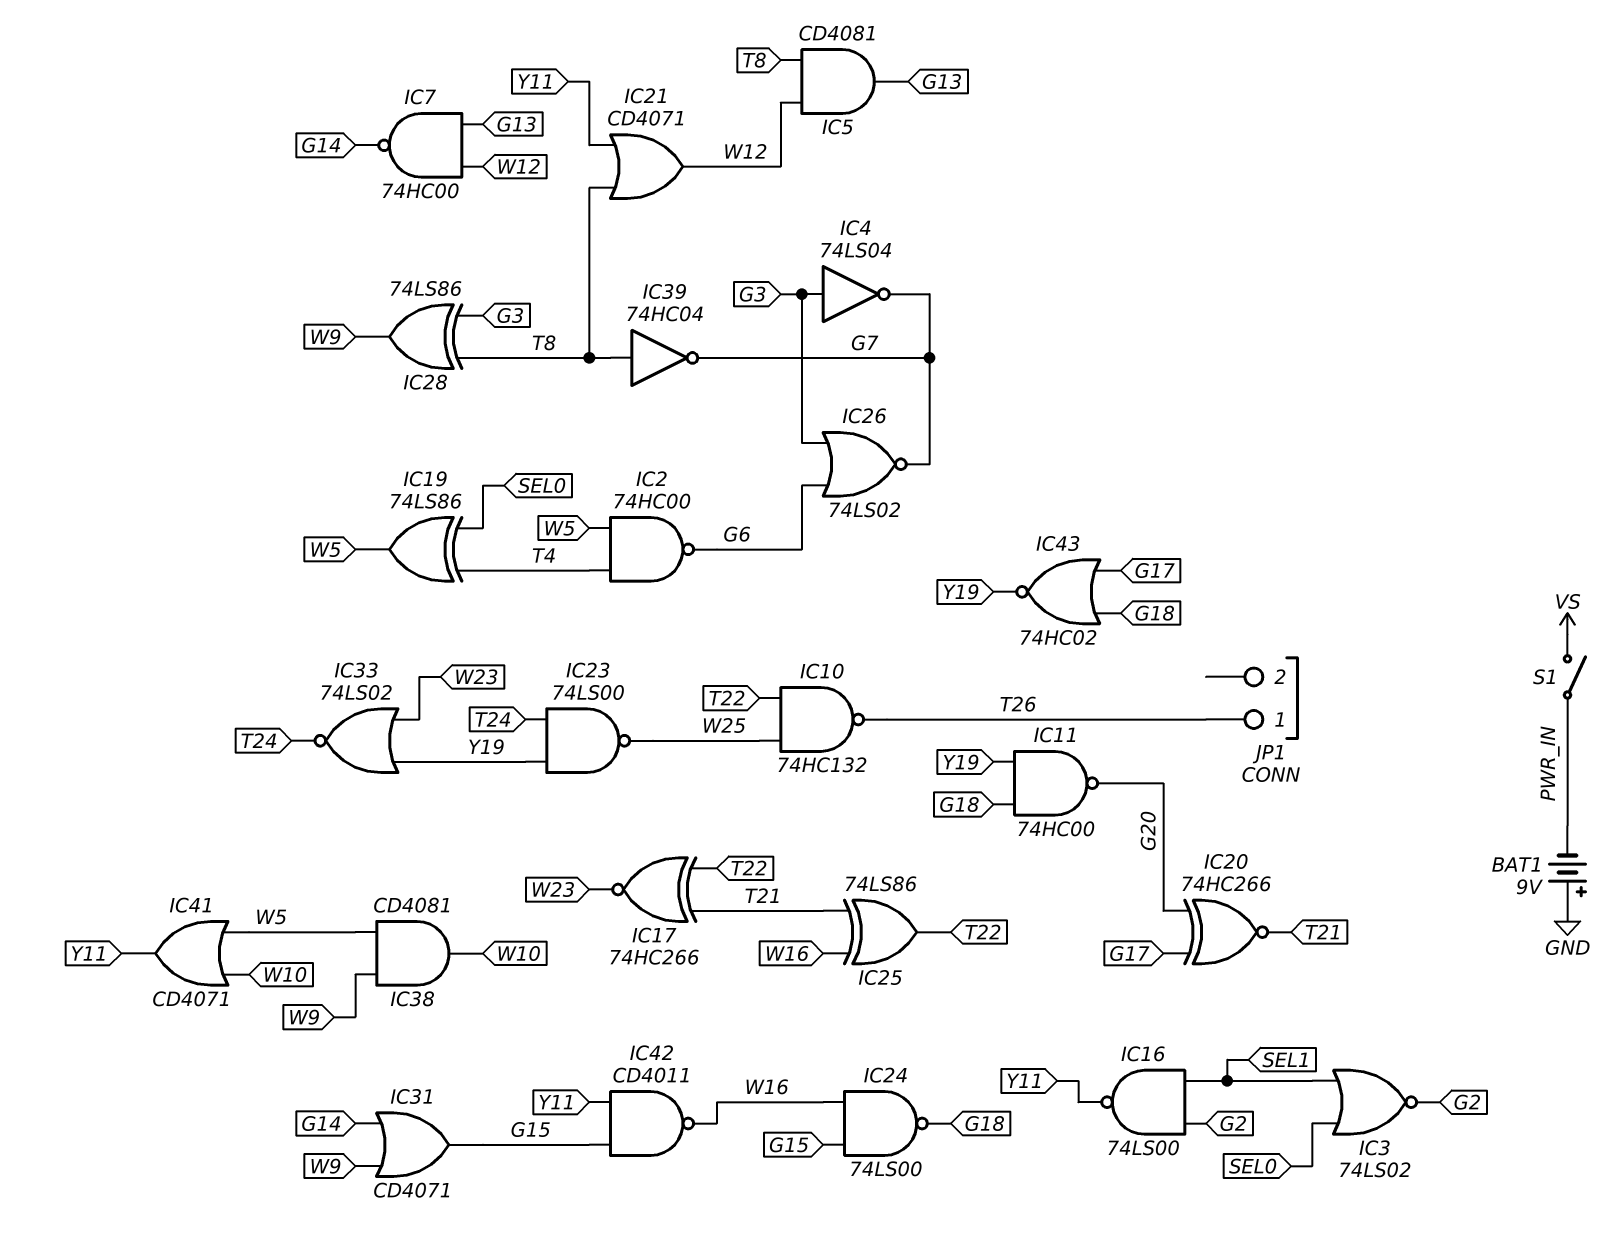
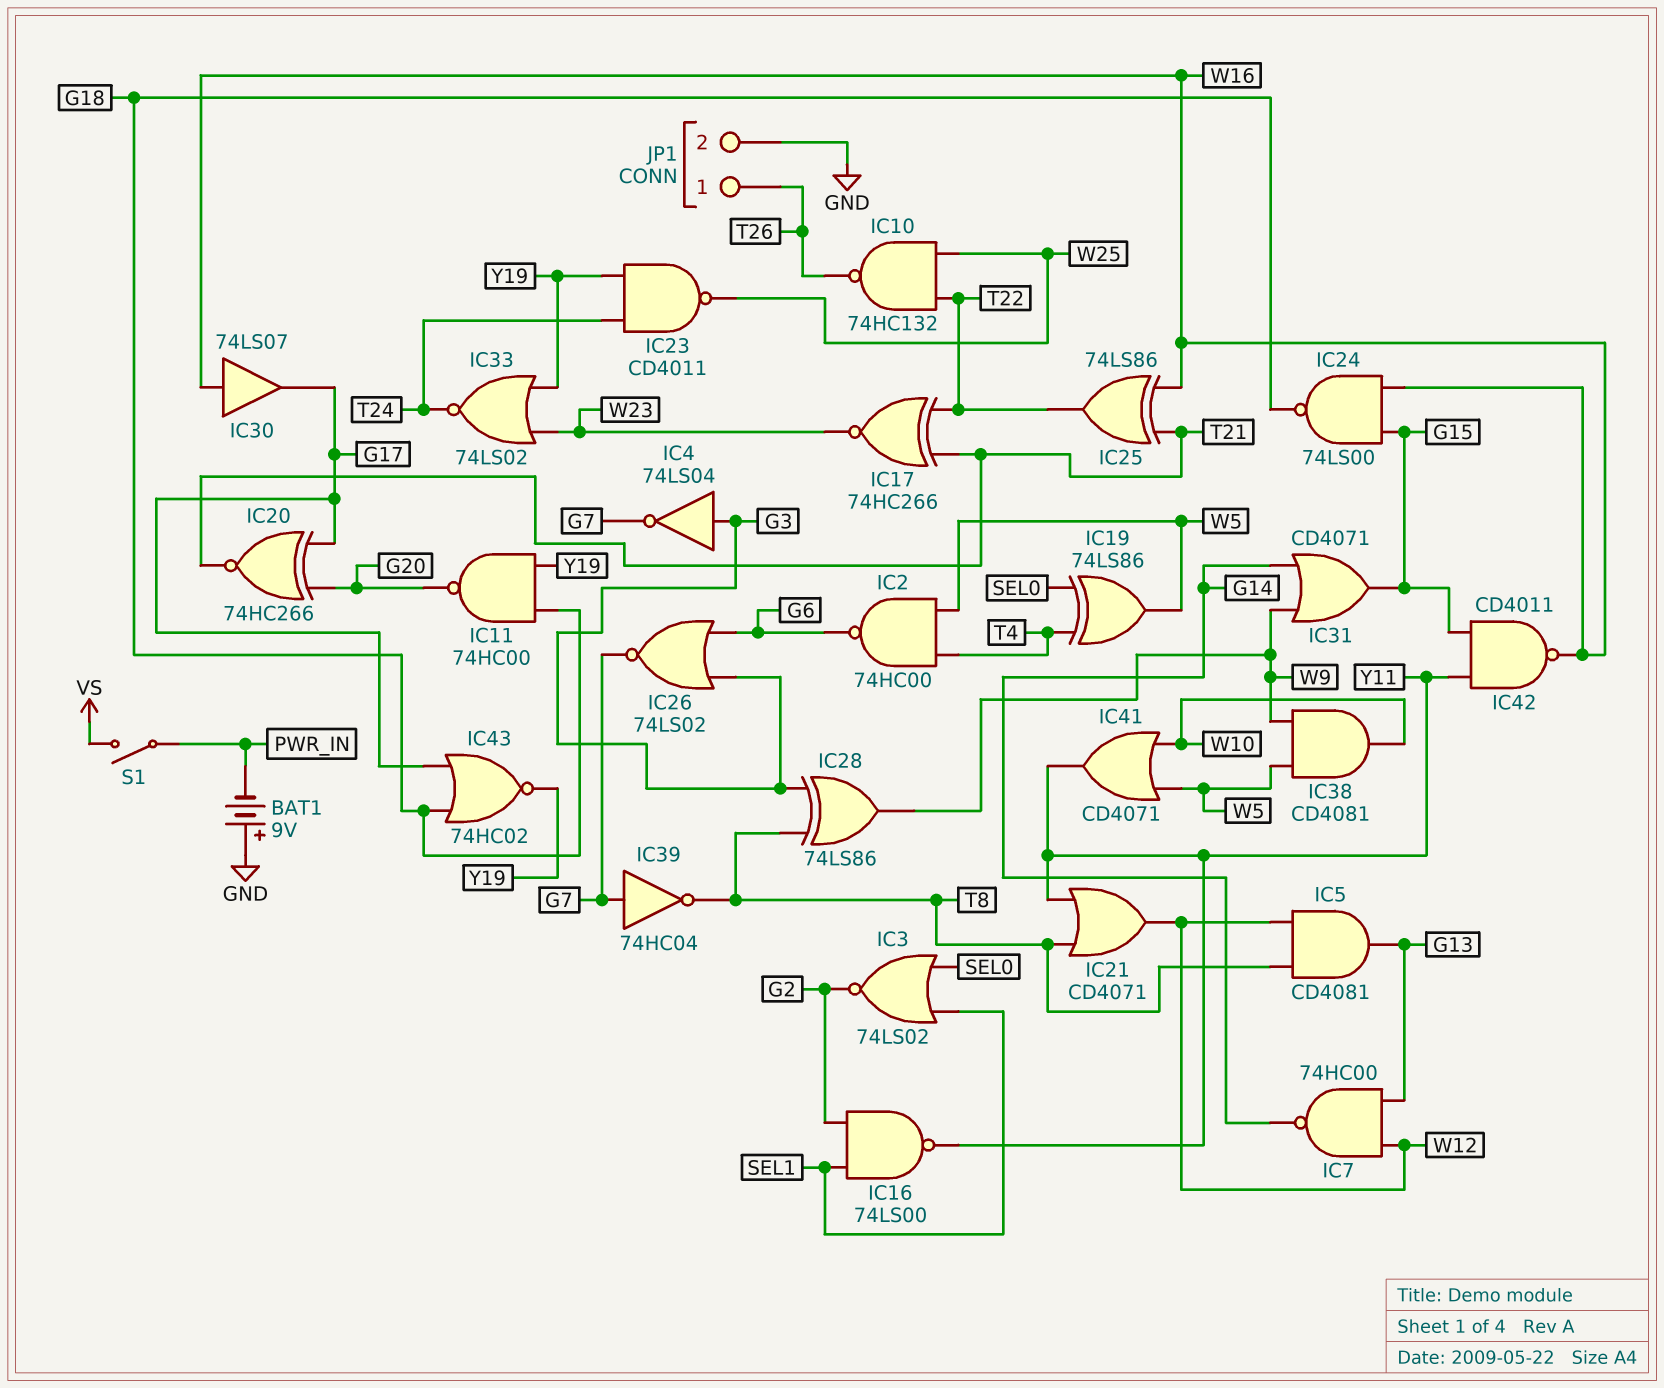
IC23: NAND 74LS00 (in T24, in Y19, out W25) -> NAND CD4011 (in T24, in Y19, out W25)
IC30: none -> buffer 74LS07 (in W16, out G17)
IC39: NOT 74HC04 (in T8, out G7) -> NOT 74HC04 (in G7, out T8)
JP1 pin 2: none -> GND

